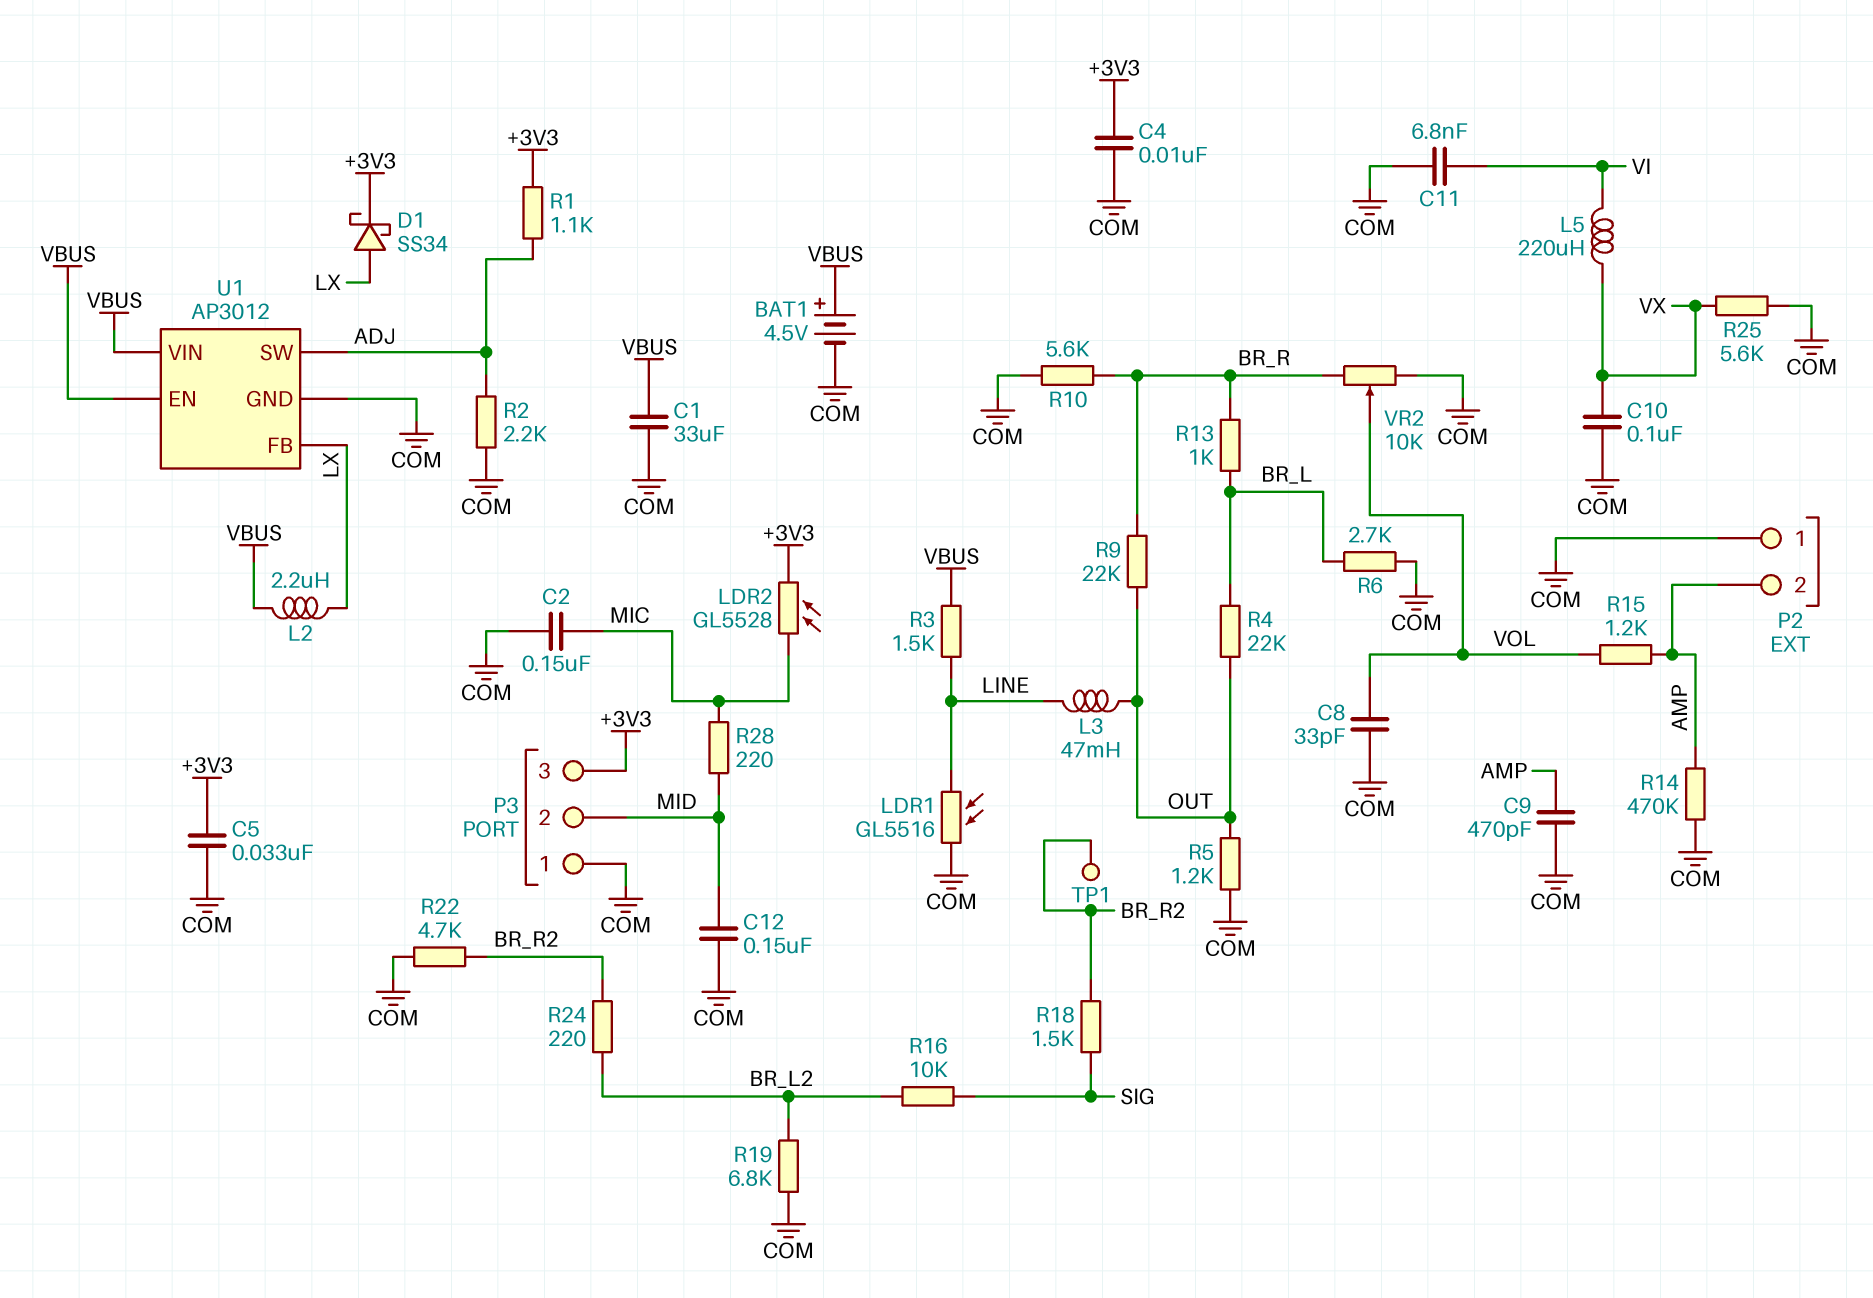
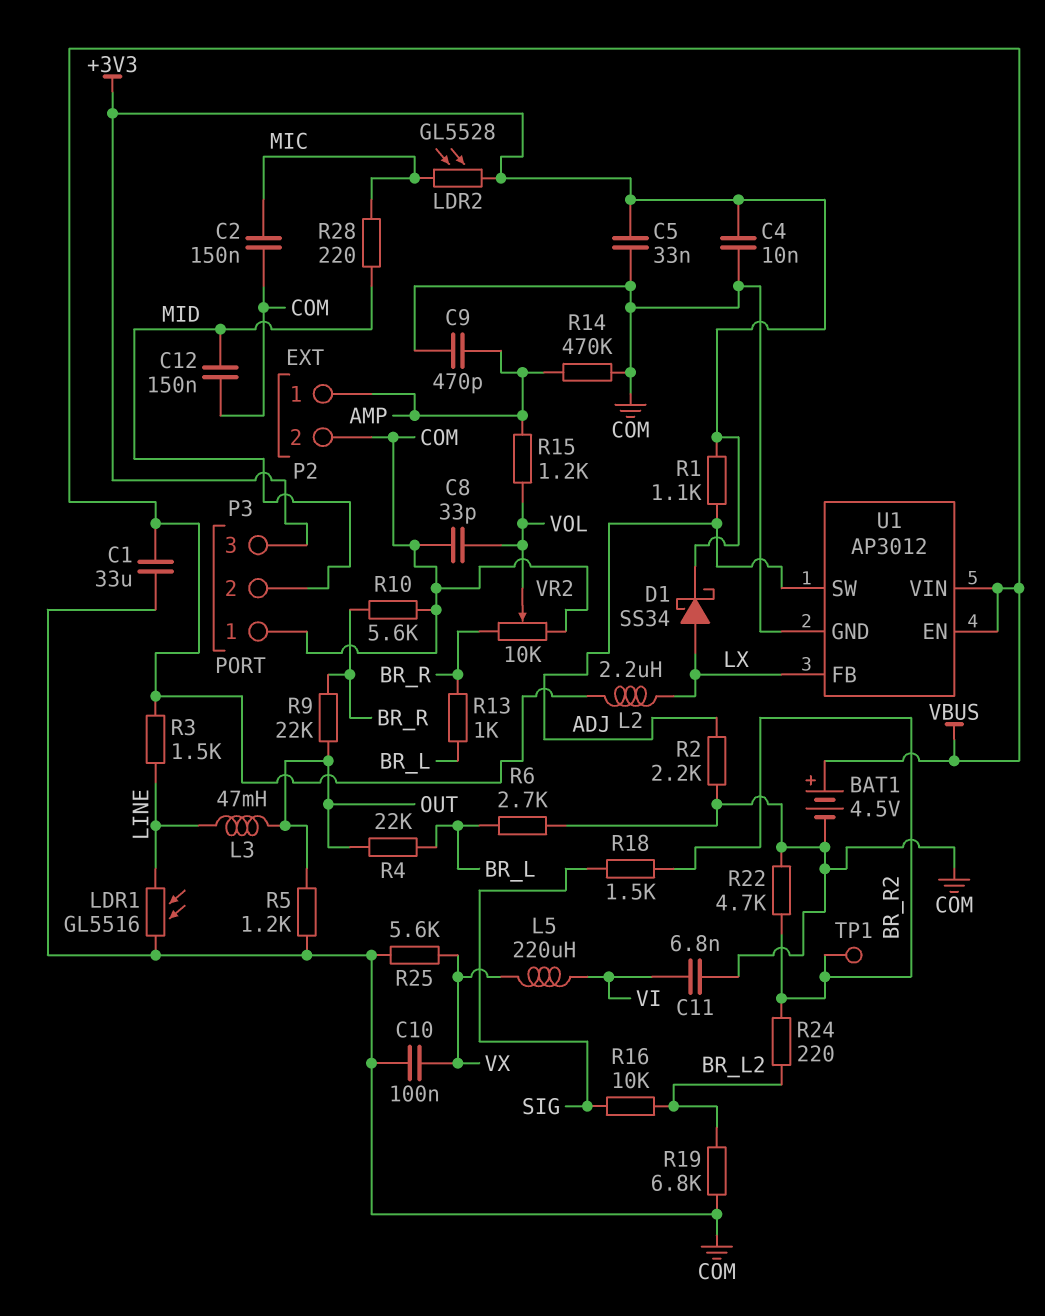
P2 pin 1: COM -> AMP
P2 pin 2: AMP -> COM

